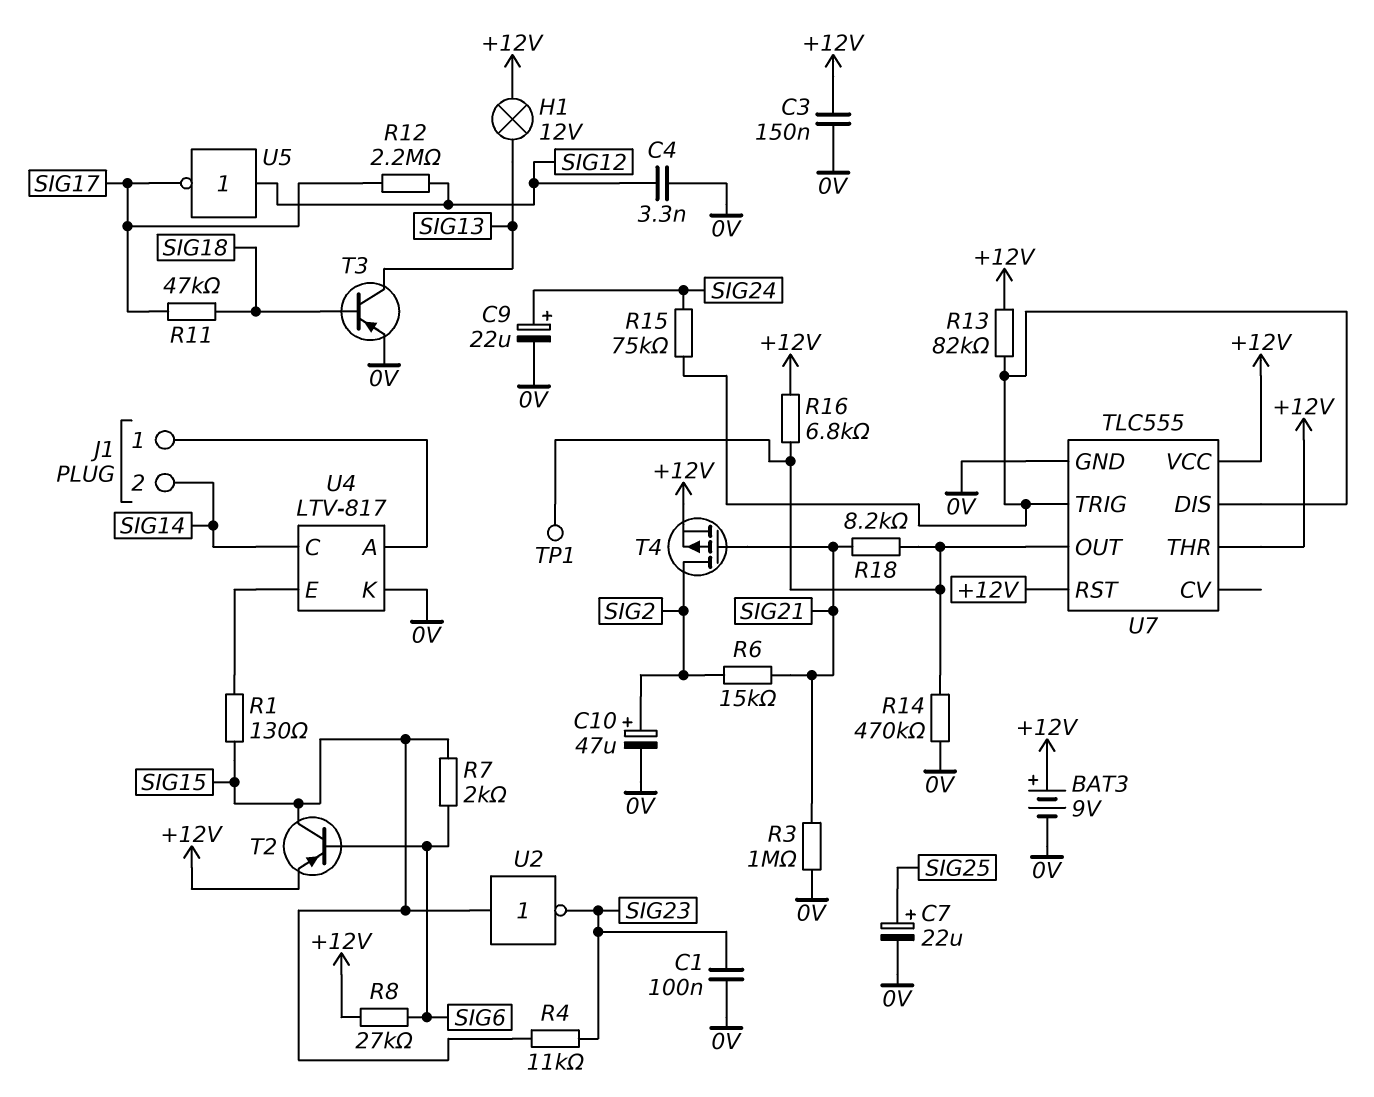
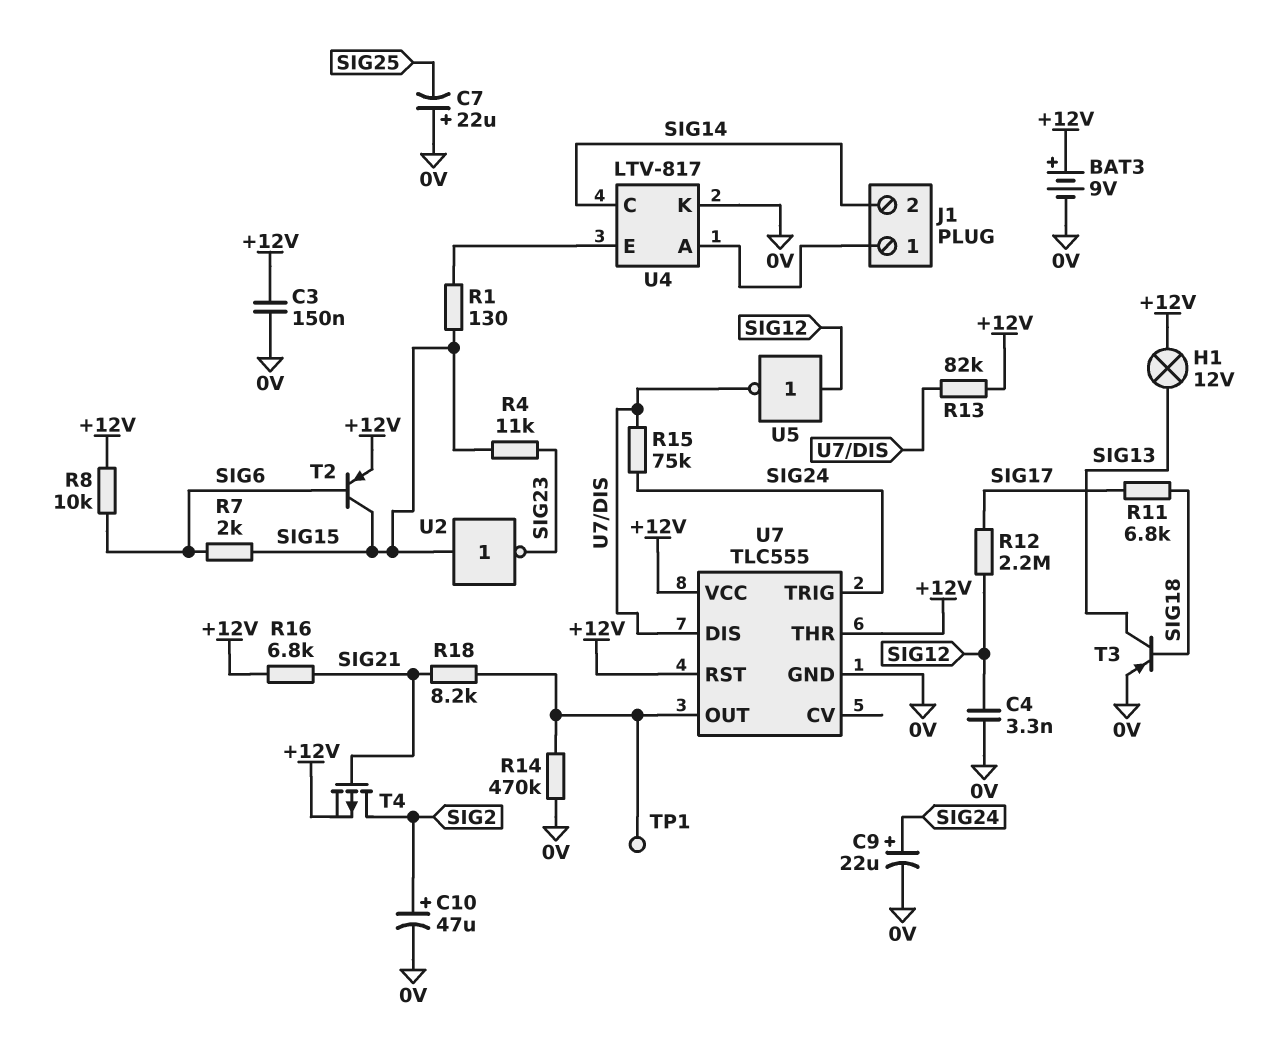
C1: 100nF (0V, SIG23) -> none
C7: 22uF (plus SIG25, minus 0V) -> 22uF (plus 0V, minus SIG25)
R3: 1M (0V, SIG21) -> none
R6: 15k (SIG2, SIG21) -> none
R8: 27k (+12V, SIG6) -> 10k (+12V, SIG6)
R11: 47k (SIG17, SIG18) -> 6.8k (SIG17, SIG18)
R16: 6.8k (+12V, U7/OUT) -> 6.8k (+12V, SIG21)
U5: NOT (in SIG12, out SIG17) -> NOT (in SIG12, out U7/DIS)
U7 pin TRIG: U7/DIS -> SIG24

